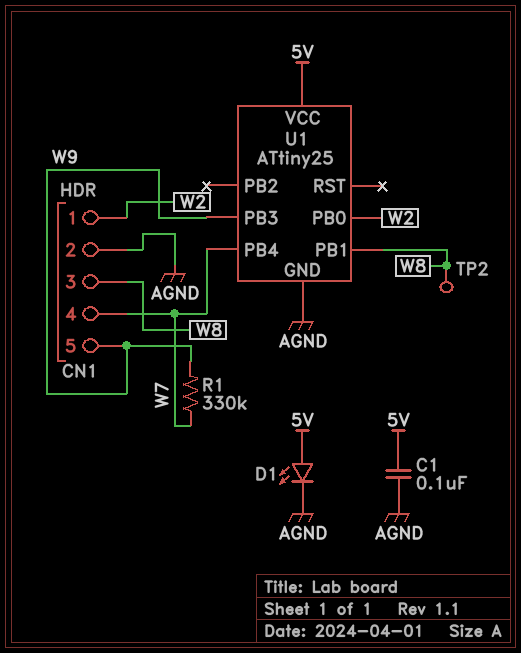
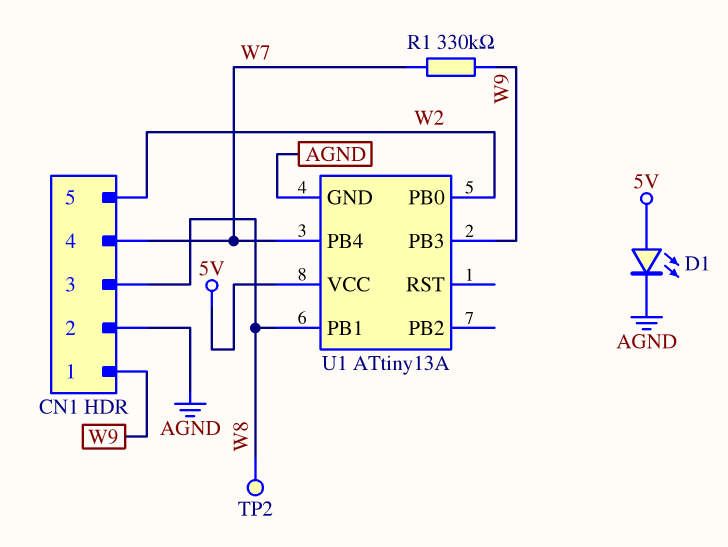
C1: 100nF (5V, AGND) -> none
CN1 pin 1: W2 -> W9
CN1 pin 5: W9 -> W2
U1: ATtiny25 -> ATtiny13A

